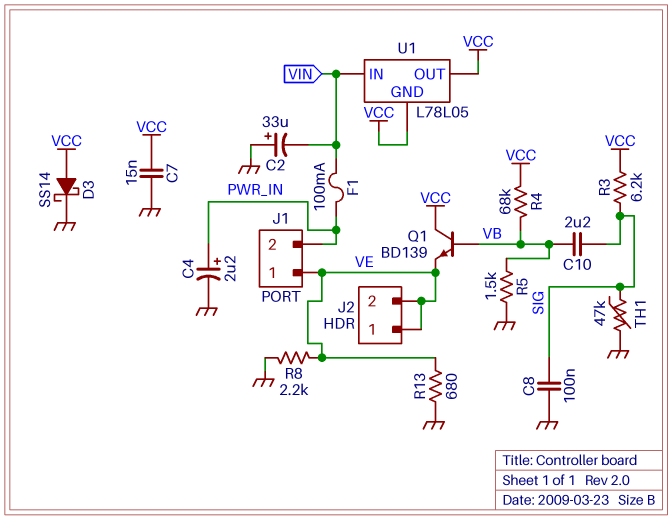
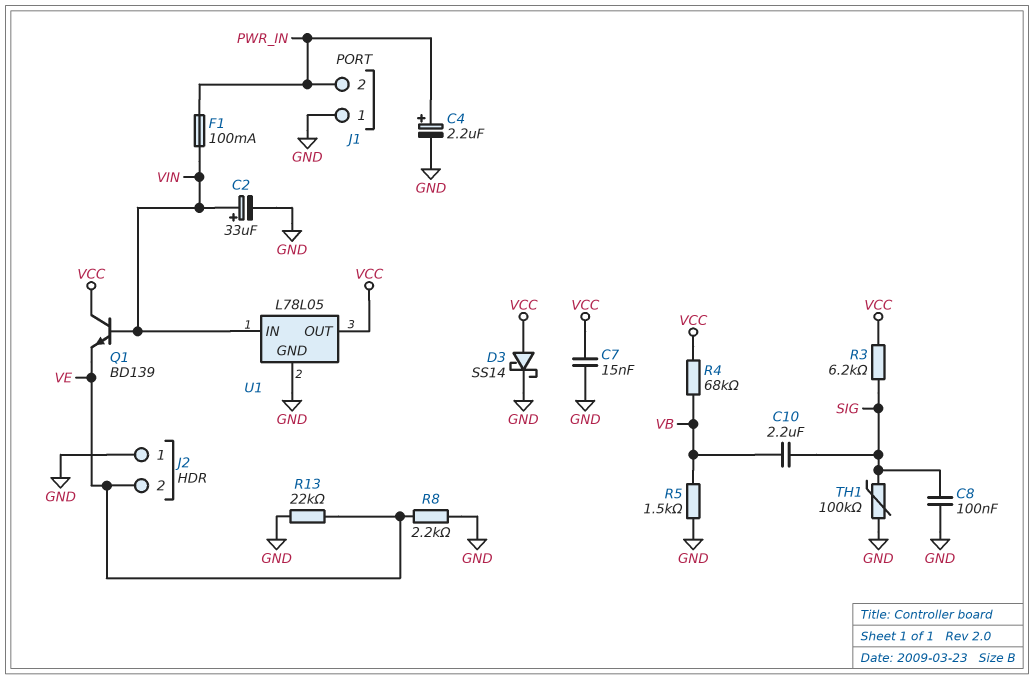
C2: 33uF (plus GND, minus VIN) -> 33uF (plus VIN, minus GND)
J1 pin 1: VE -> GND
J2 pin 1: VE -> GND
Q1: NPN BD139 (B VB, C VCC, E VE) -> NPN BD139 (B VIN, C VCC, E VE)
R13: 680 (GND, VE) -> 22k (GND, VE)
TH1: 47k (GND, SIG) -> 100k (GND, SIG)
U1 pin GND: VCC -> GND

